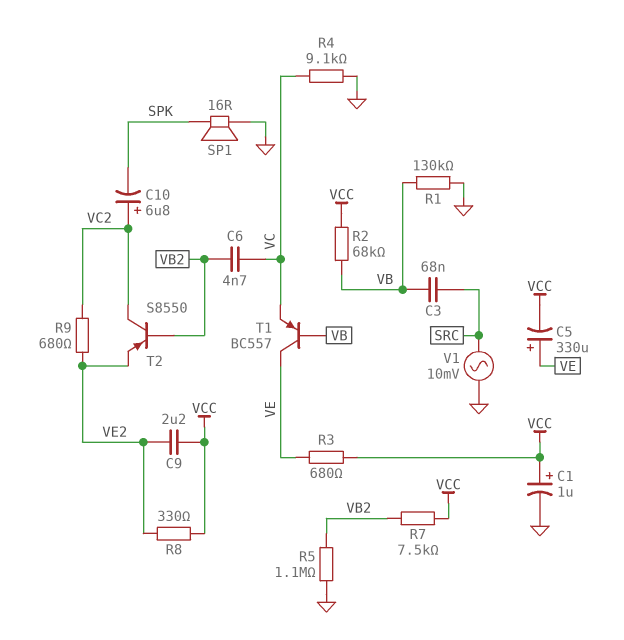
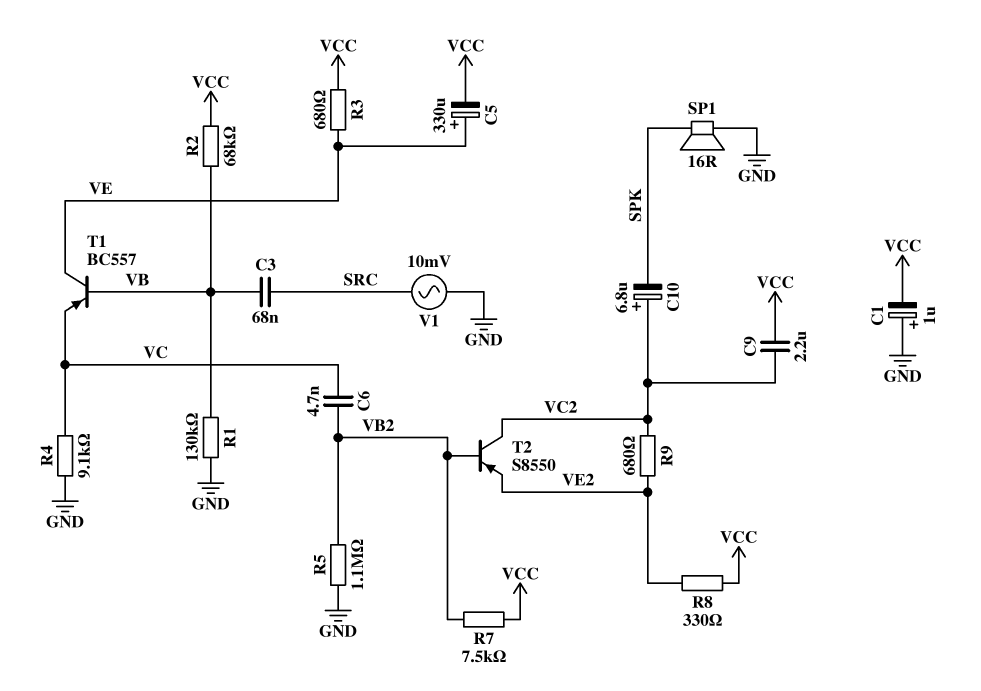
C1: 1uF (plus VCC, minus GND) -> 1uF (plus GND, minus VCC)
C9: 2.2uF (VCC, VE2) -> 2.2uF (VC2, VCC)

